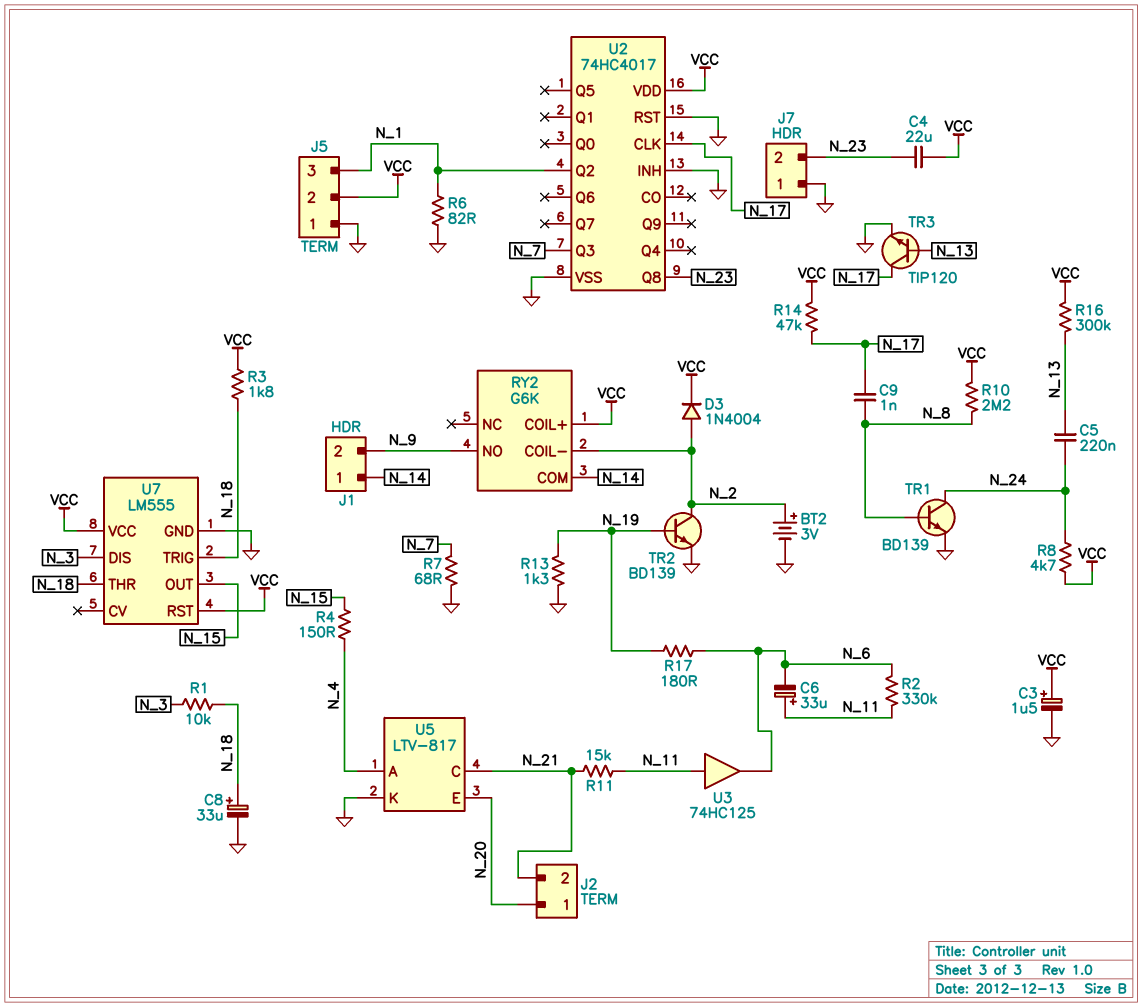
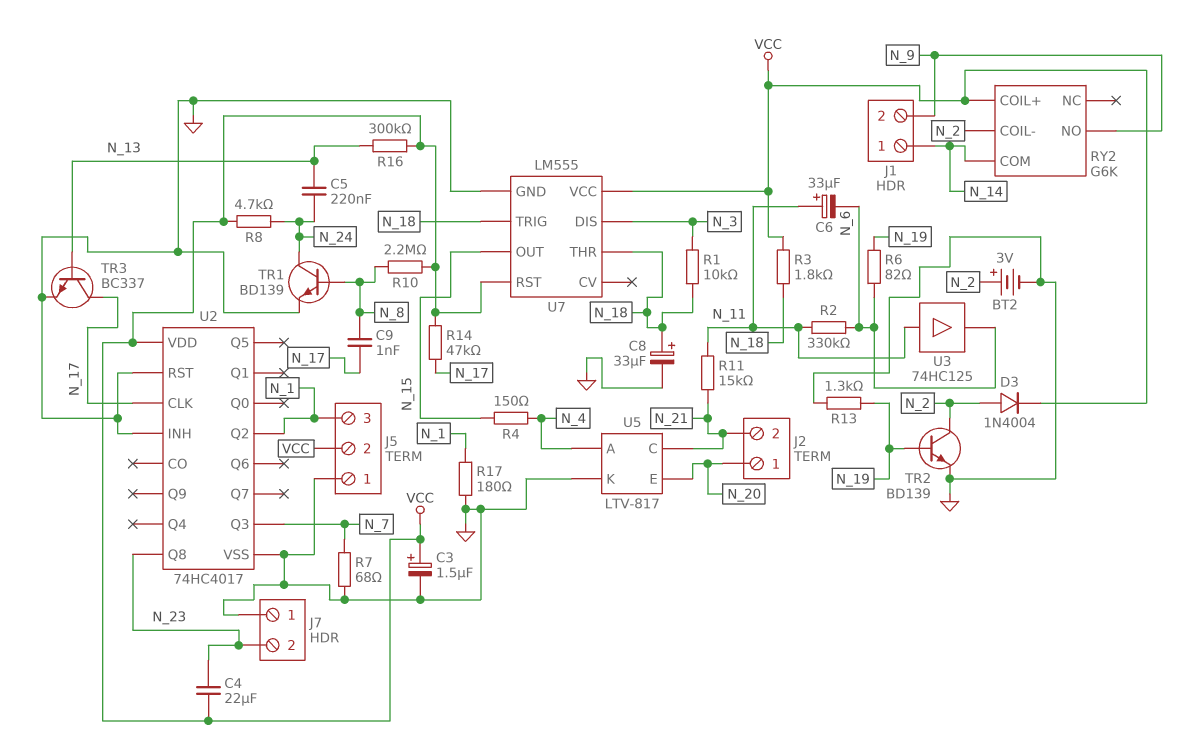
R6: 82 (GND, N_1) -> 82 (N_6, N_19)
R17: 180 (N_6, N_19) -> 180 (GND, N_1)
TR3: NPN TIP120 (B N_13, C N_17, E GND) -> NPN BC337 (B N_13, C N_17, E GND)

